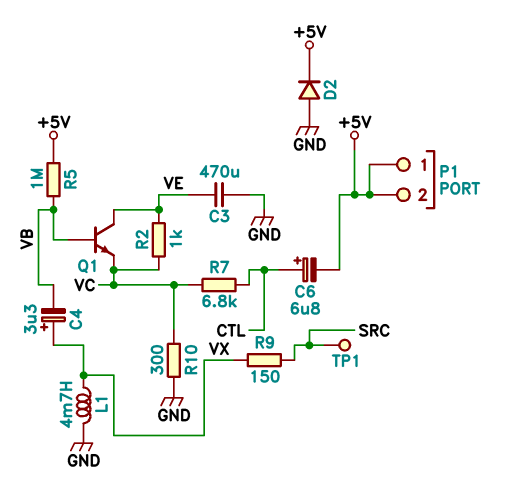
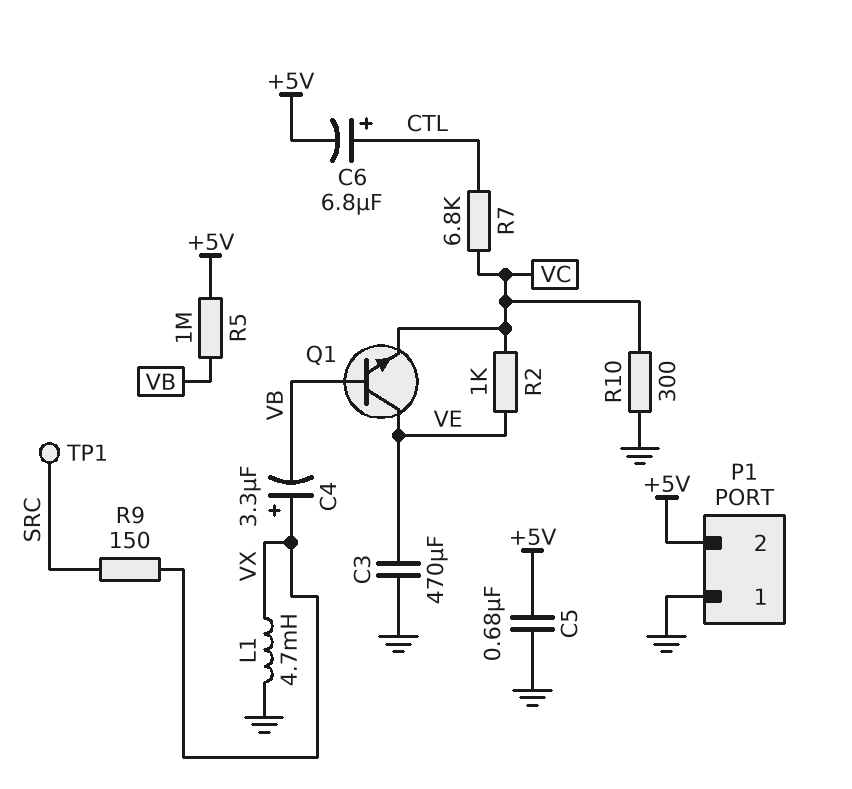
C5: none -> 680nF (+5V, GND)
D2: diode (A GND, K +5V) -> none
P1 pin 1: +5V -> GND

